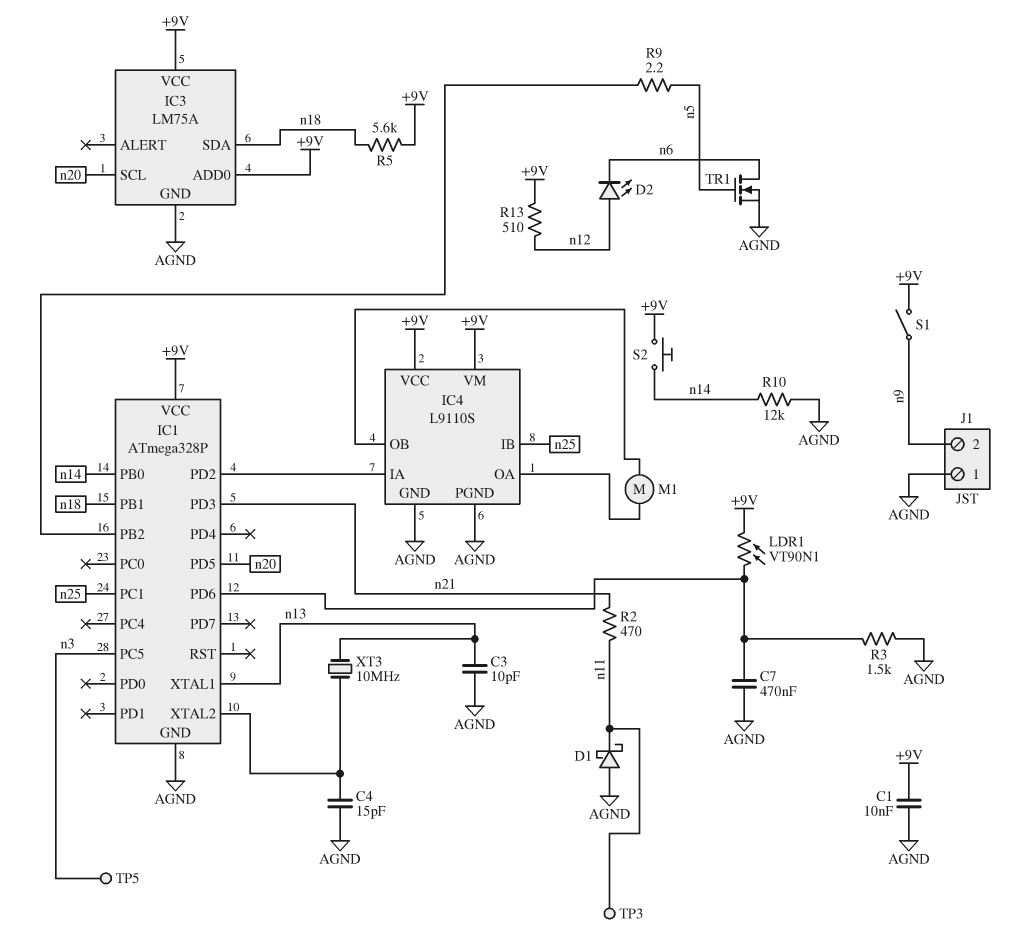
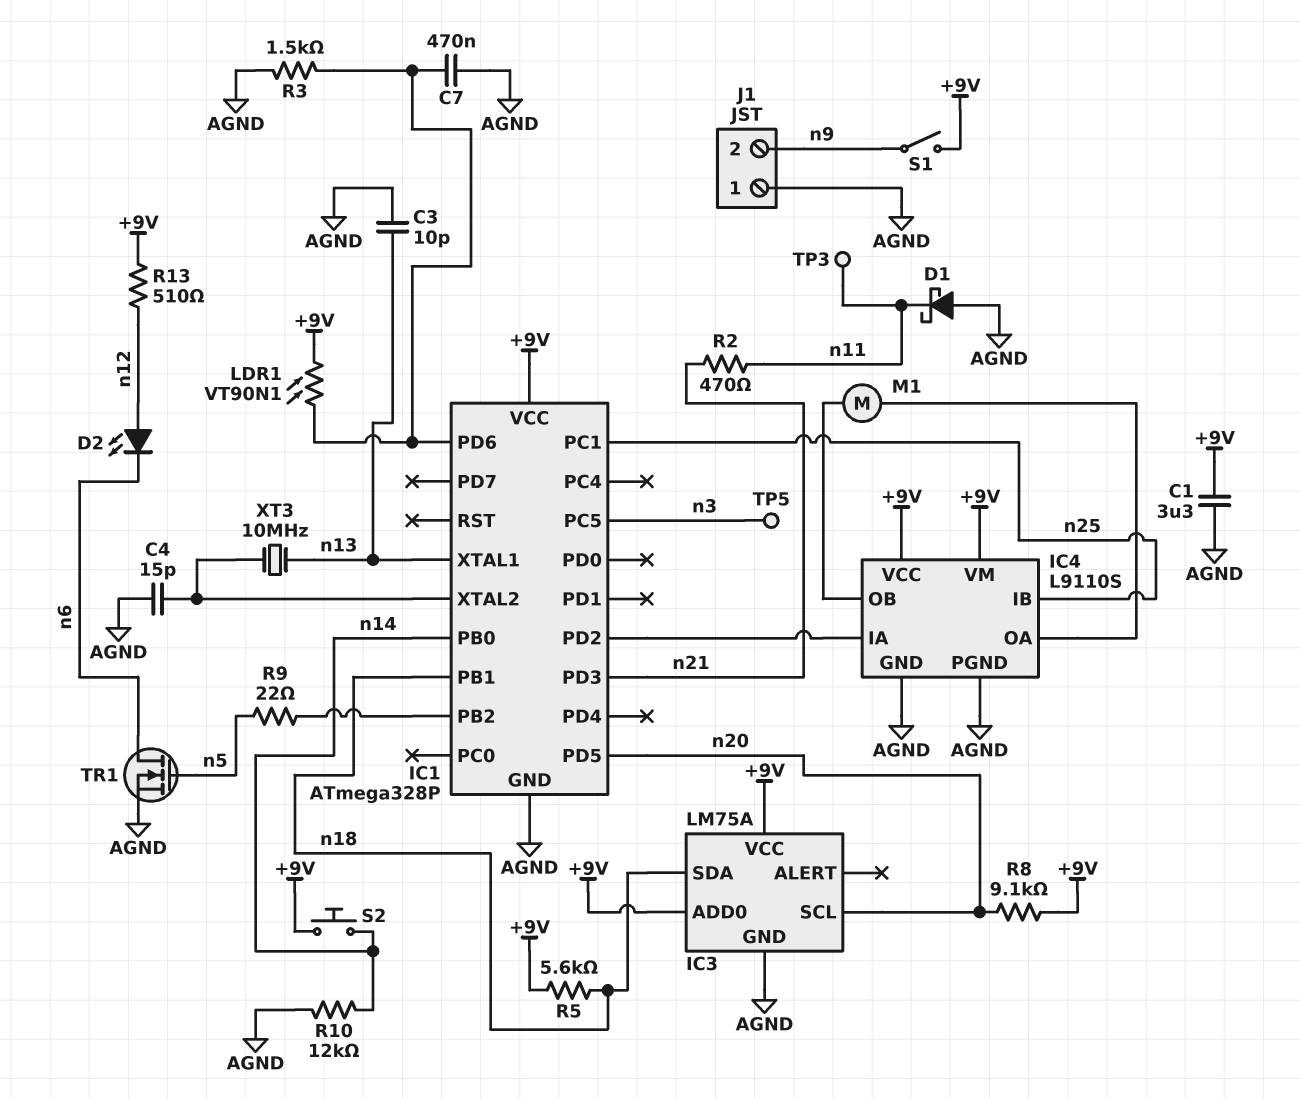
C1: 10nF (+9V, AGND) -> 3.3uF (+9V, AGND)
R8: none -> 9.1k (+9V, n20)
R9: 2.2 (IC1/PB2, n5) -> 22 (IC1/PB2, n5)

